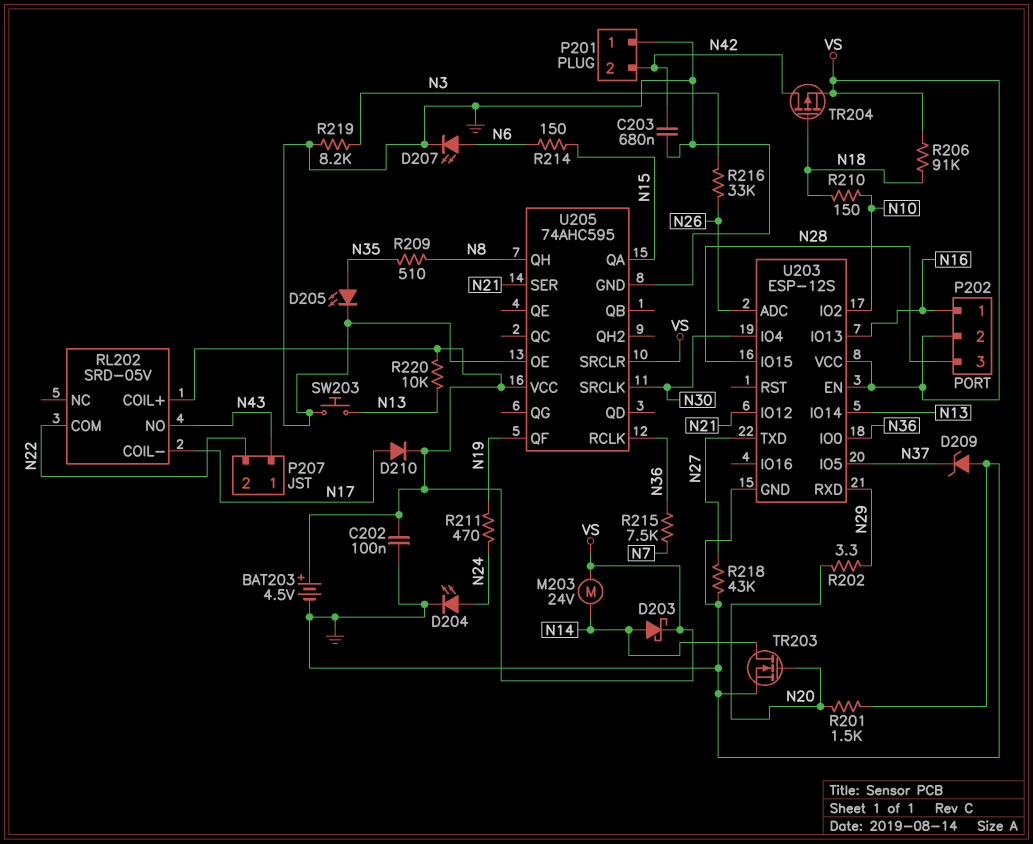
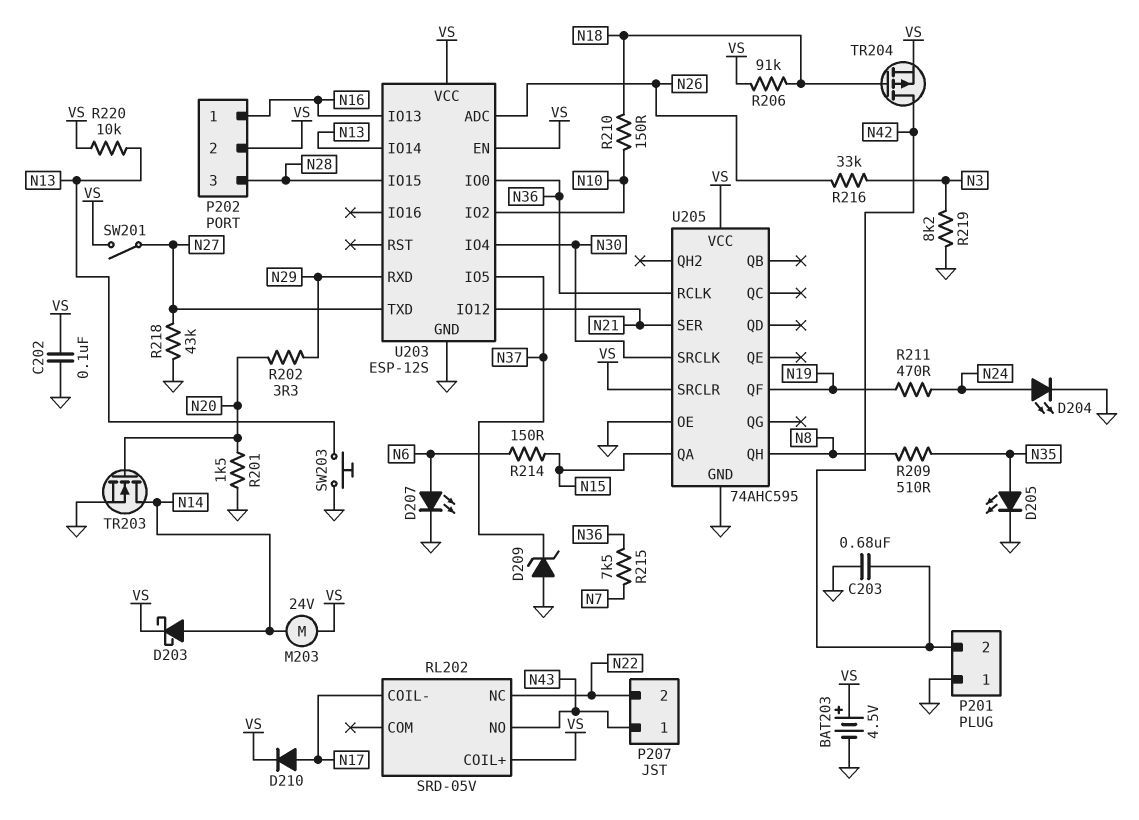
RL202 pin COM: N22 -> none
RL202 pin NC: none -> N22
SW201: none -> switch (N27, VS)

